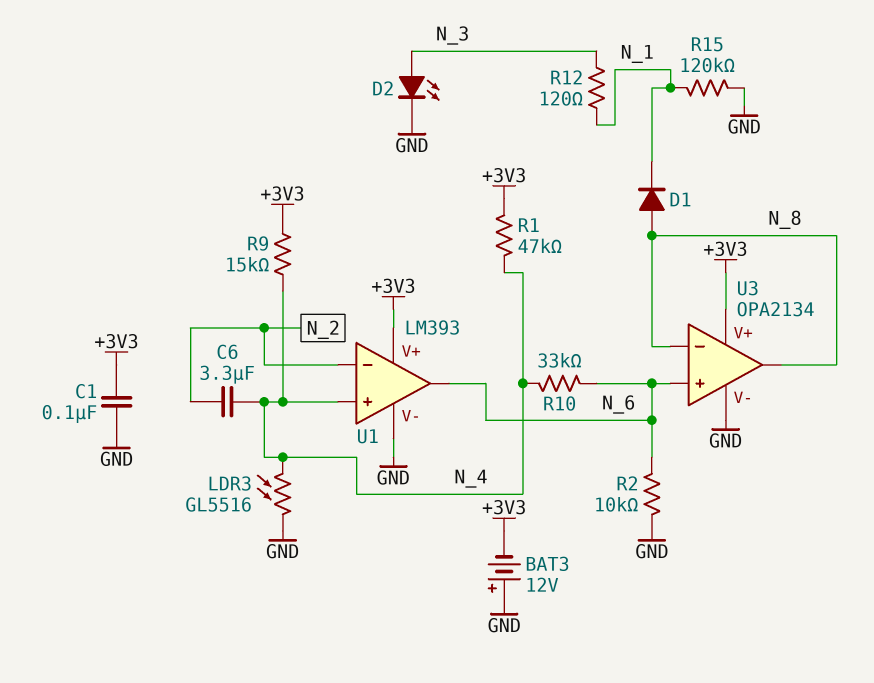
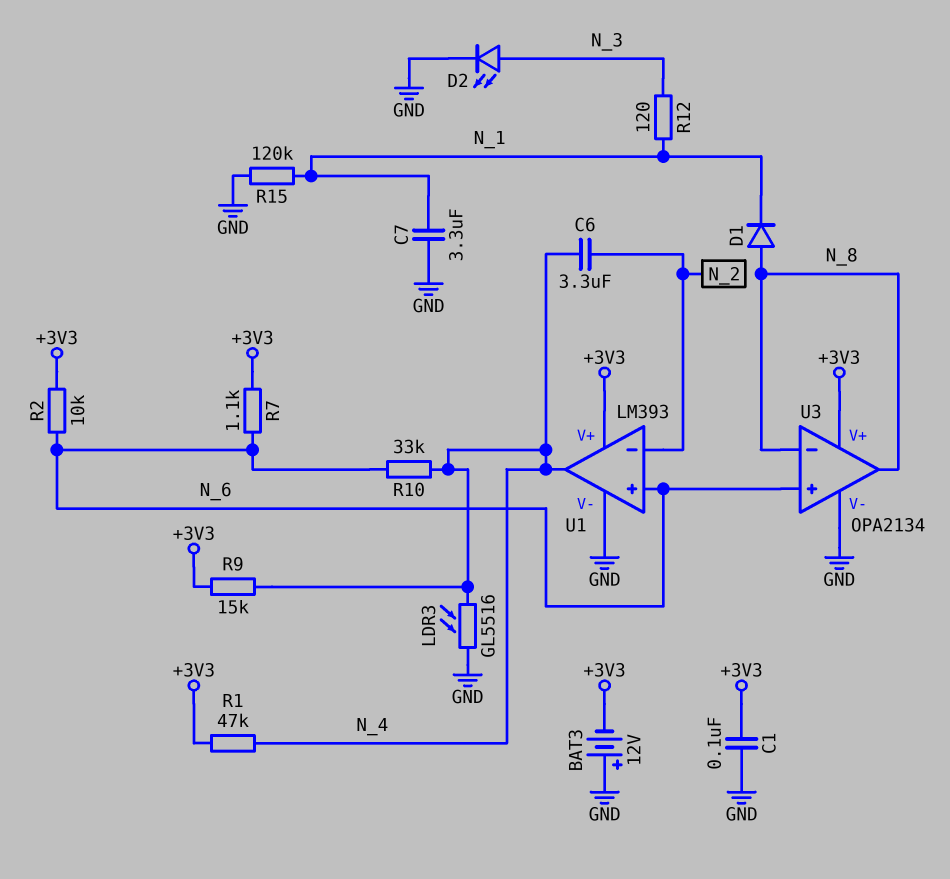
C7: none -> 3.3uF (GND, N_1)
R2: 10k (GND, N_6) -> 10k (+3V3, N_6)
R7: none -> 1.1k (+3V3, N_6)
U1 pin in+: N_4 -> N_6
U1 pin out: N_6 -> N_4

